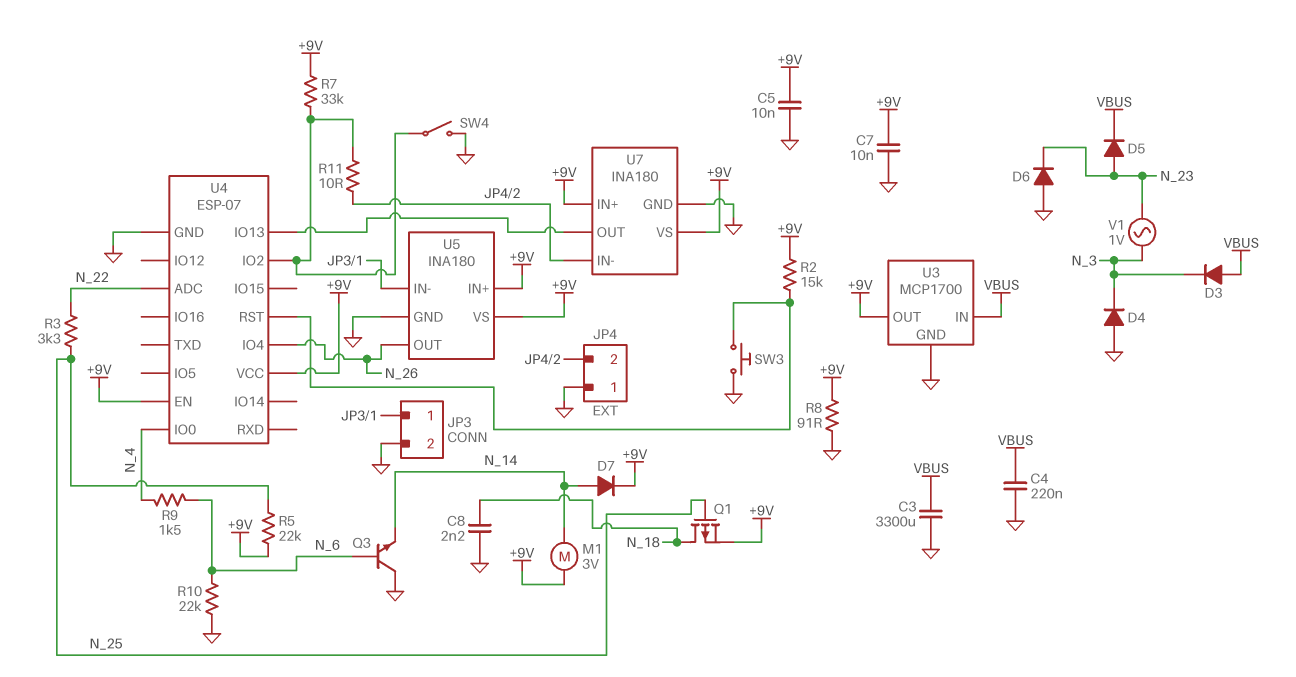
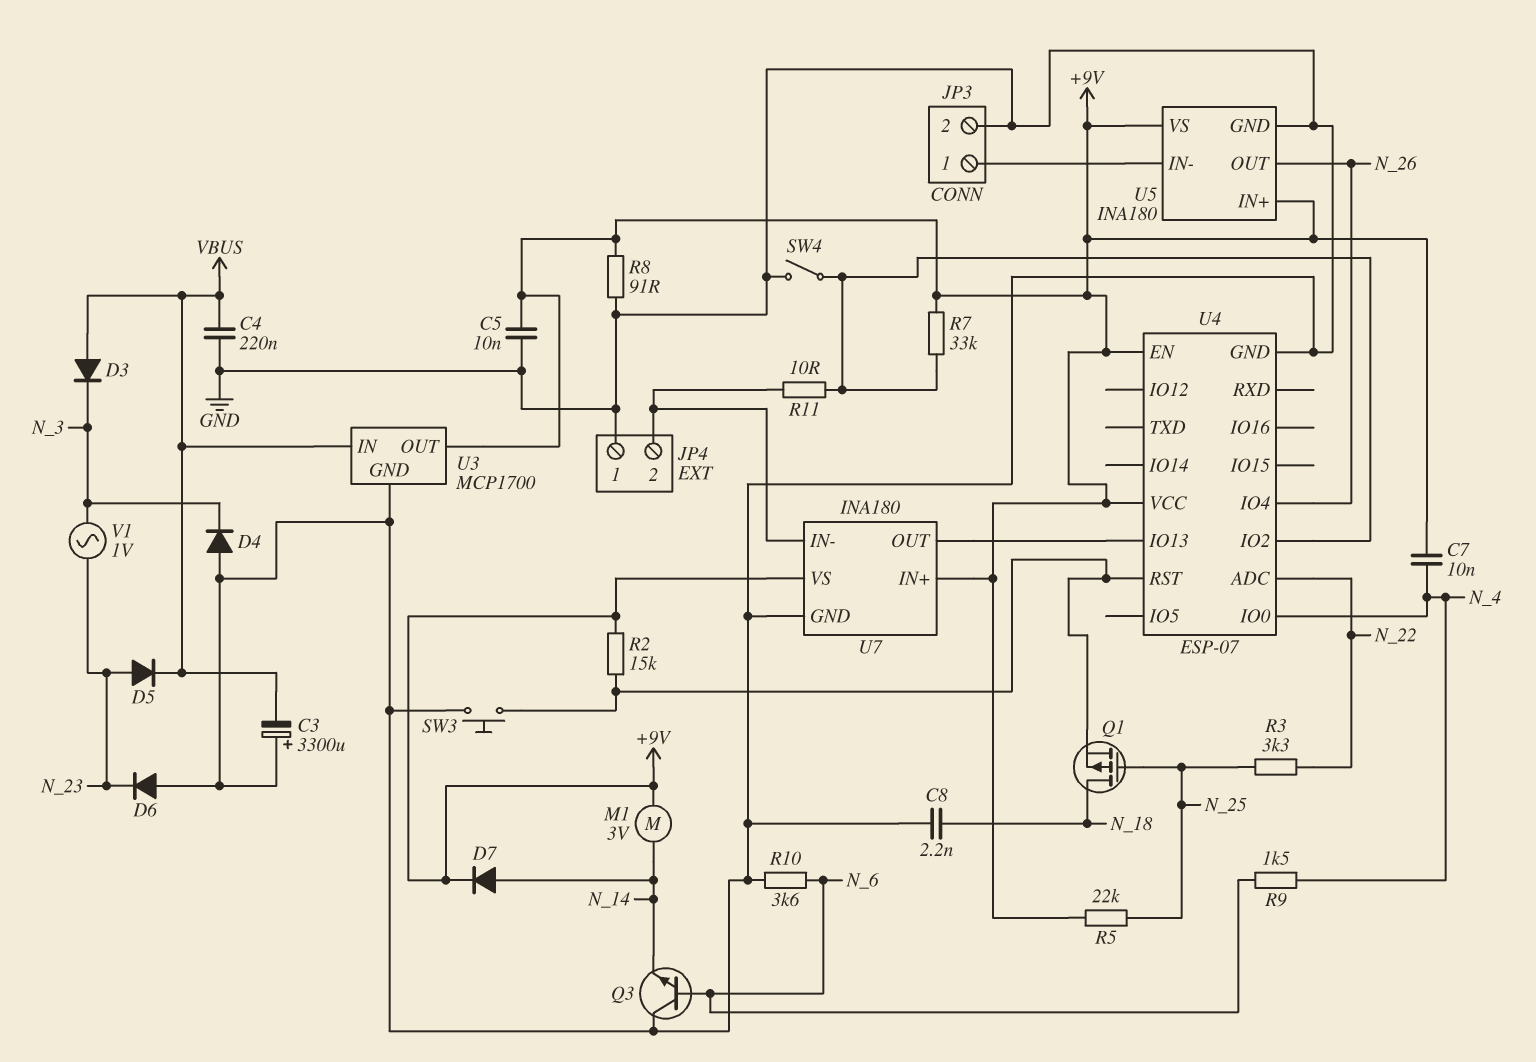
C3: 3300uF (GND, VBUS) -> 3300uF (plus GND, minus VBUS)
C7: 10nF (+9V, GND) -> 10nF (+9V, N_4)
Q1: PMOS (G N_25, D N_18, S +9V) -> PMOS (G N_25, D N_18, S U4/RST)
R10: 22k (GND, N_6) -> 3.6k (GND, N_6)

